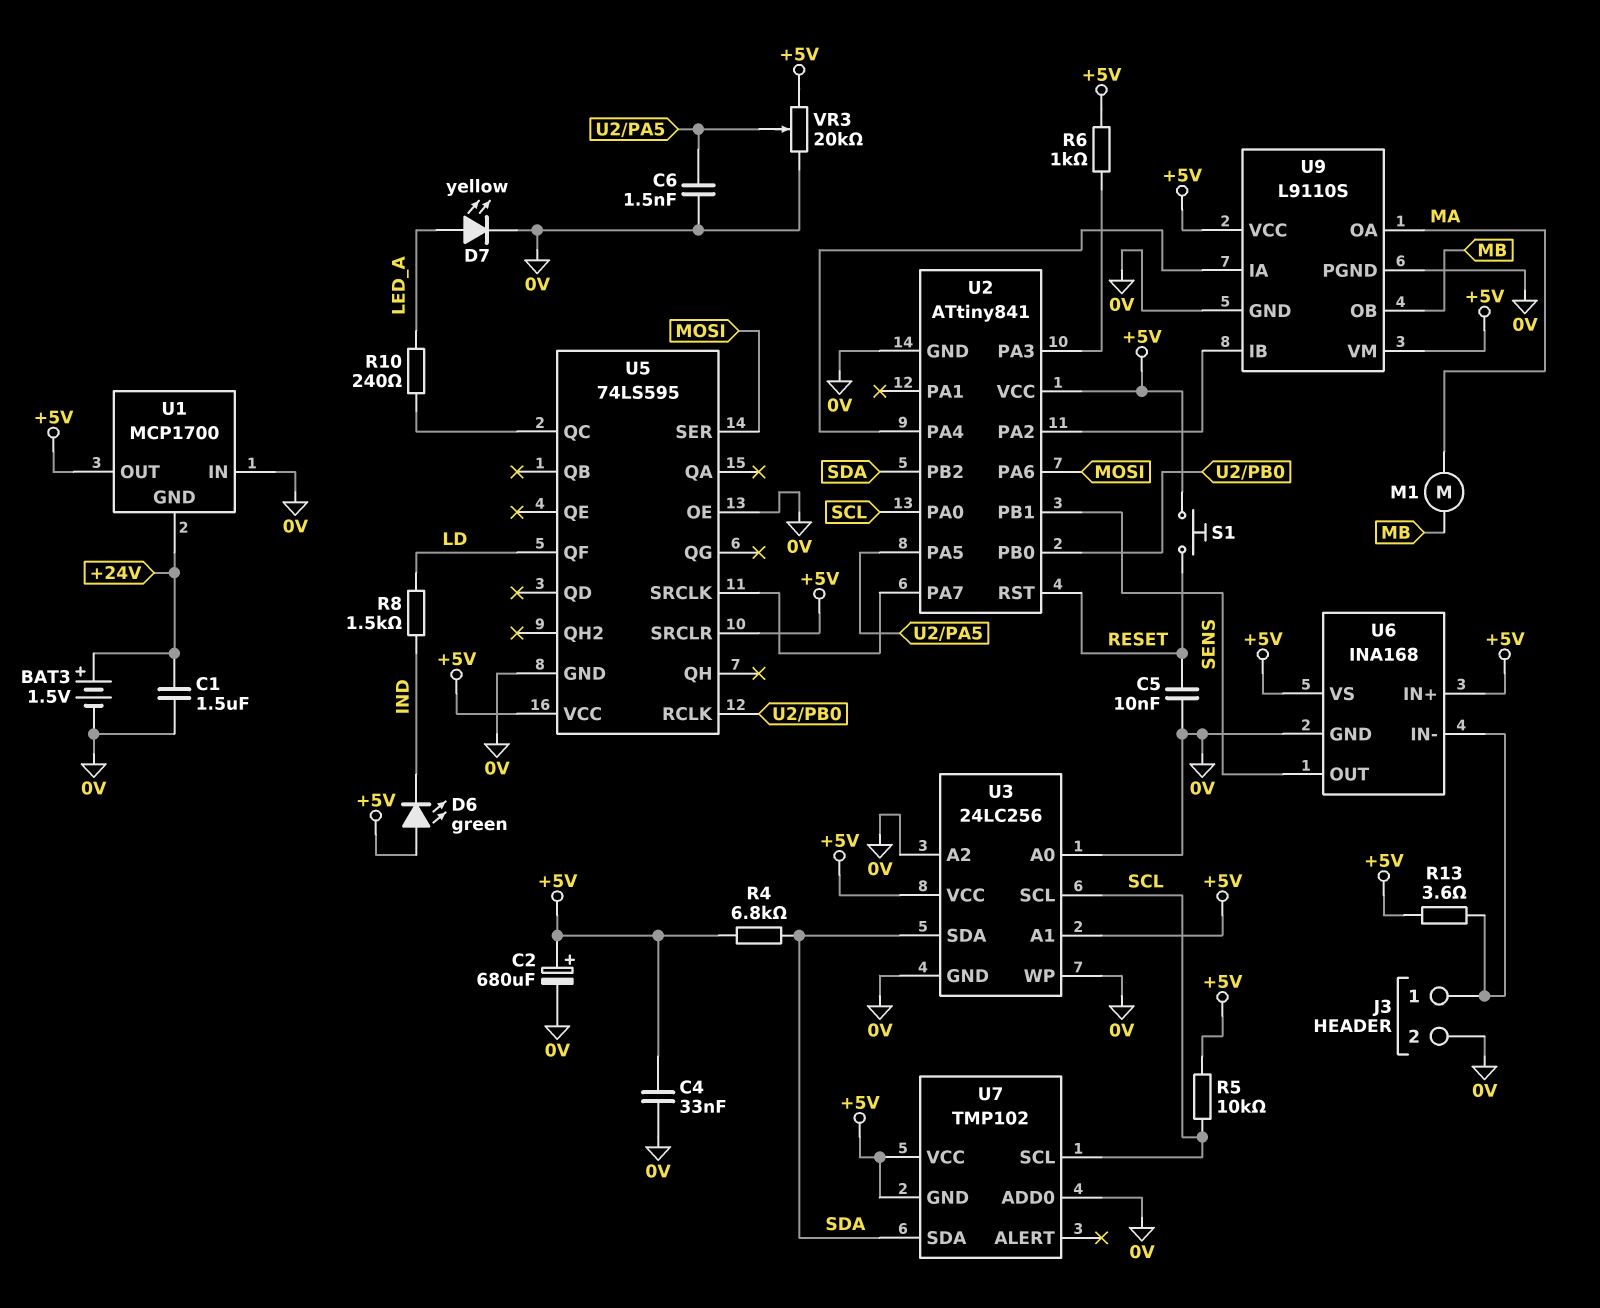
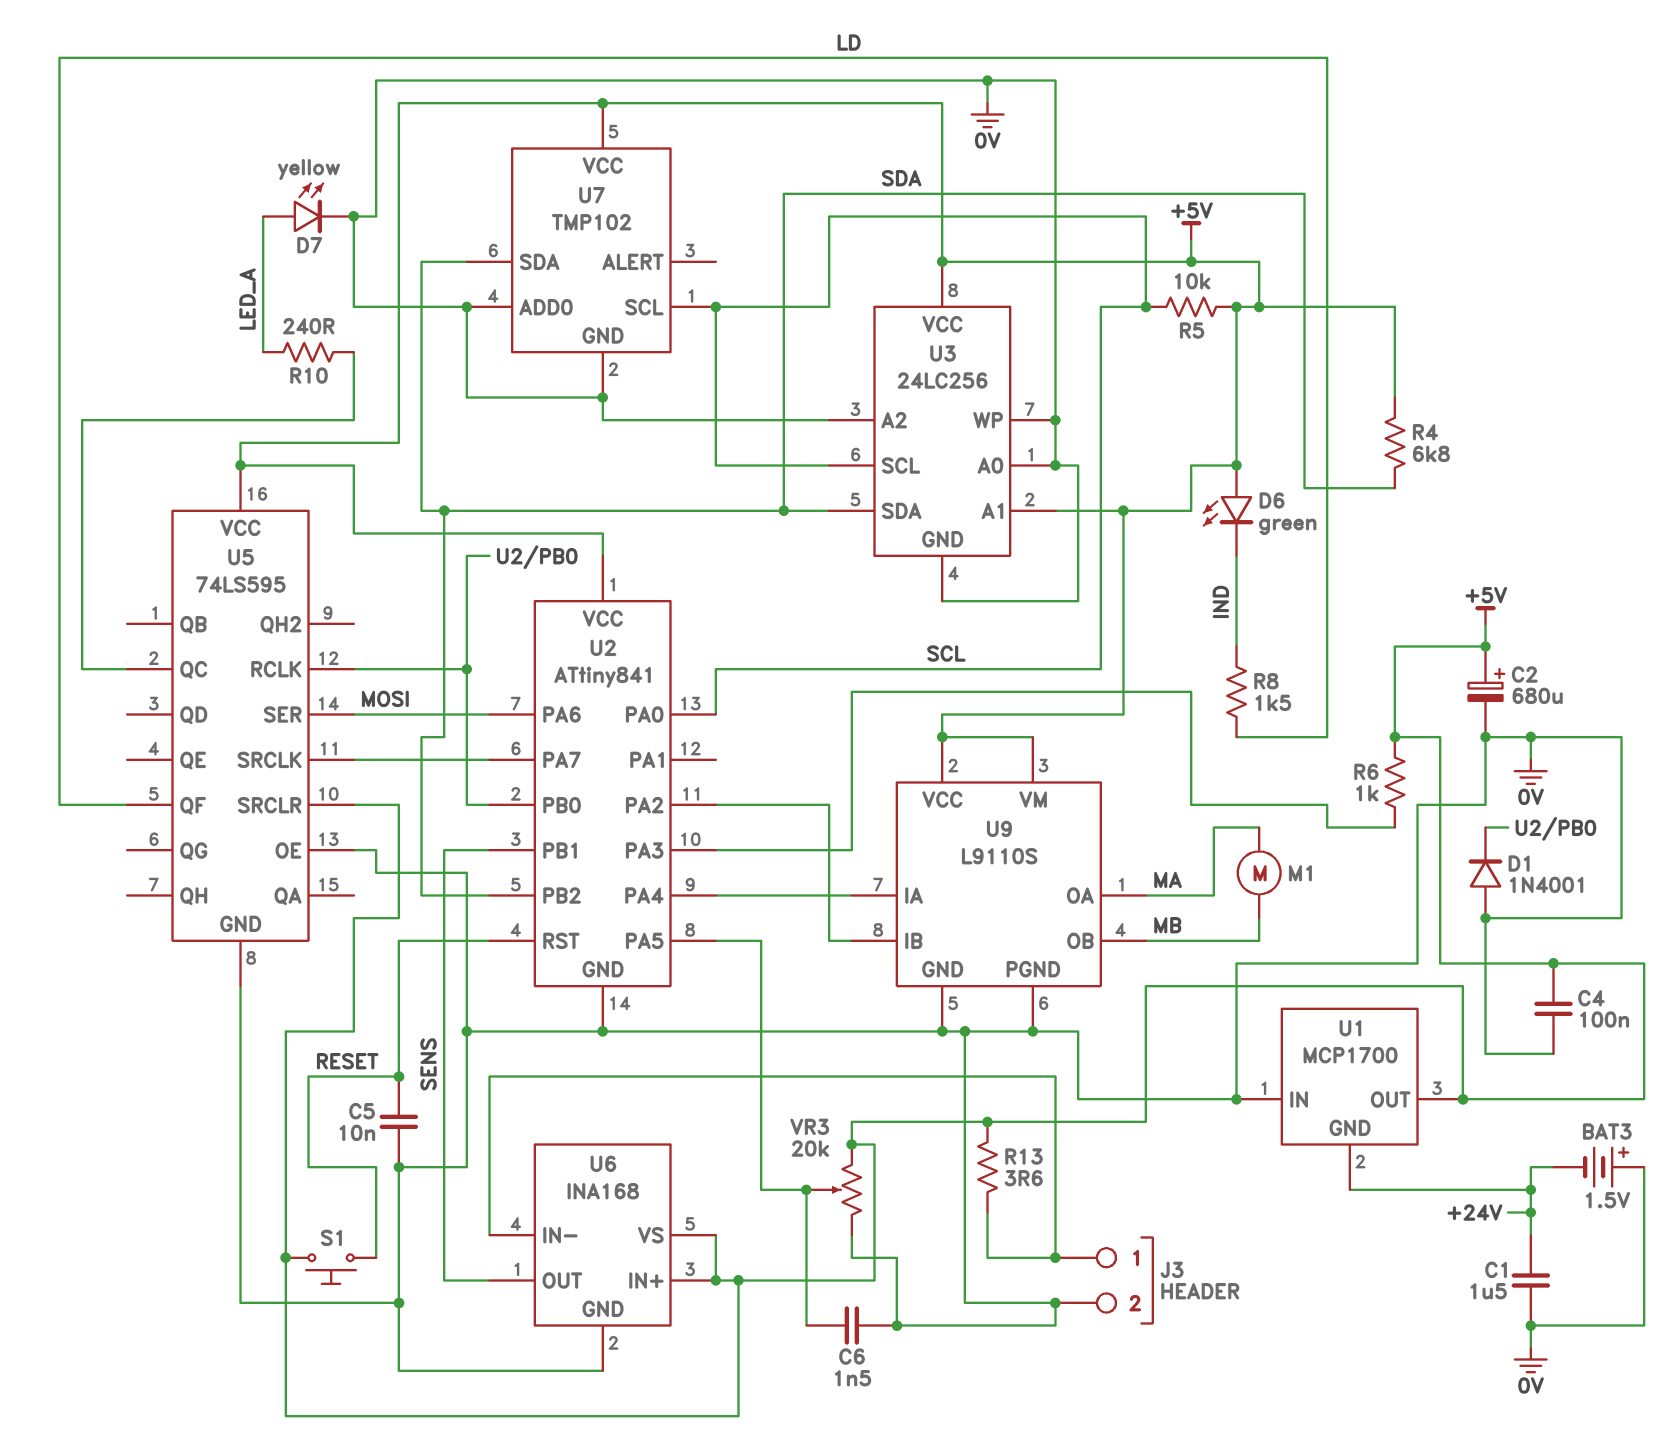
BAT3: 1.5V (plus +24V, minus 0V) -> 1.5V (plus 0V, minus +24V)
C4: 33nF (+5V, 0V) -> 100nF (+5V, 0V)
D1: none -> diode 1N4001 (A 0V, K U2/PB0)
U7 pin GND: +5V -> 0V

